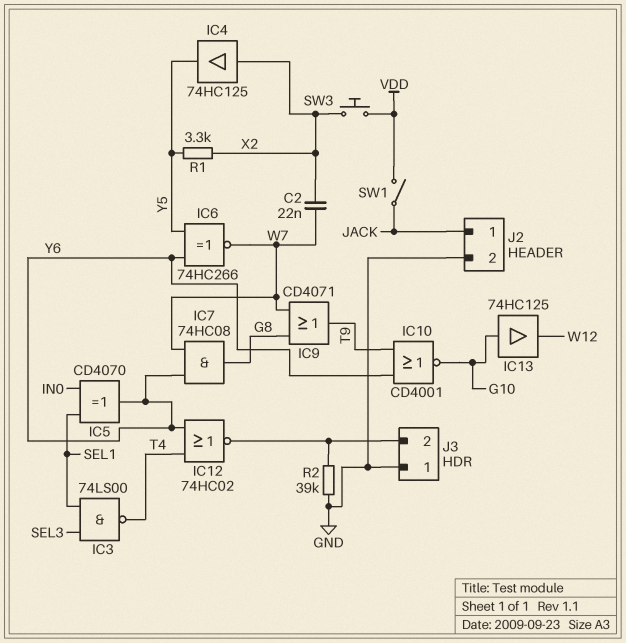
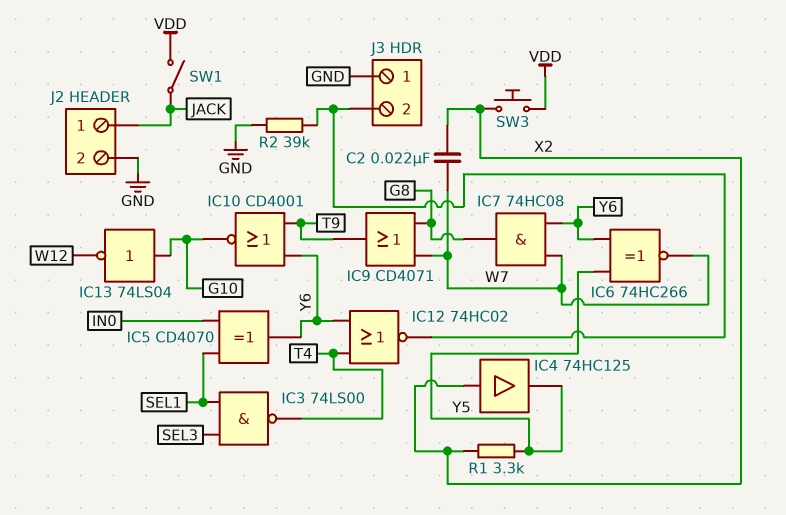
IC13: buffer 74HC125 (in G10, out W12) -> NOT 74LS04 (in G10, out W12)

